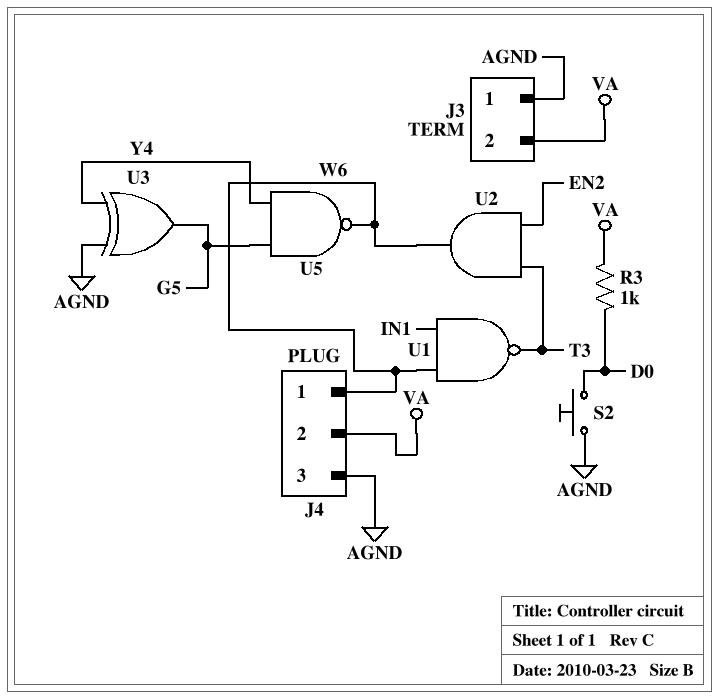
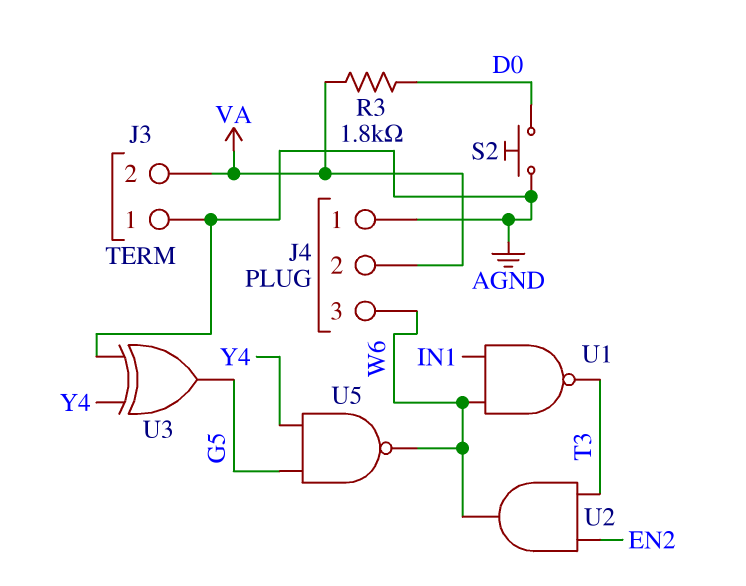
J4 pin 1: W6 -> AGND
J4 pin 3: AGND -> W6
R3: 1k (D0, VA) -> 1.8k (D0, VA)

